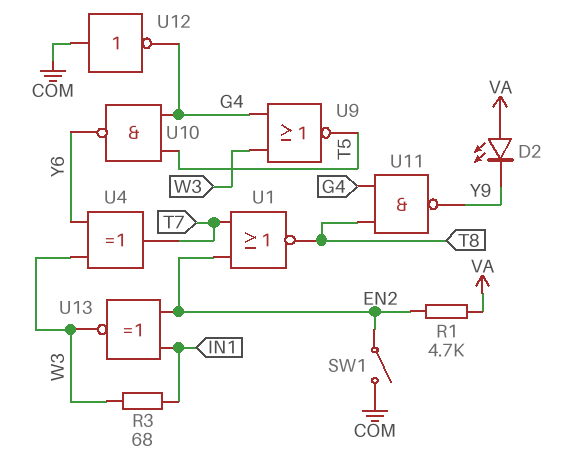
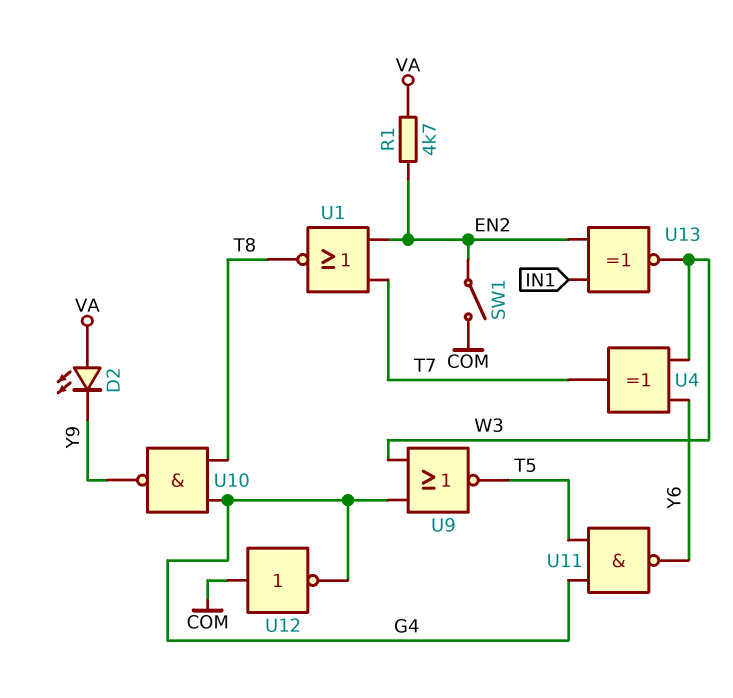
R3: 68 (IN1, W3) -> none
U10: NAND (in G4, in T5, out Y6) -> NAND (in G4, in T8, out Y9)
U11: NAND (in G4, in T8, out Y9) -> NAND (in G4, in T5, out Y6)

